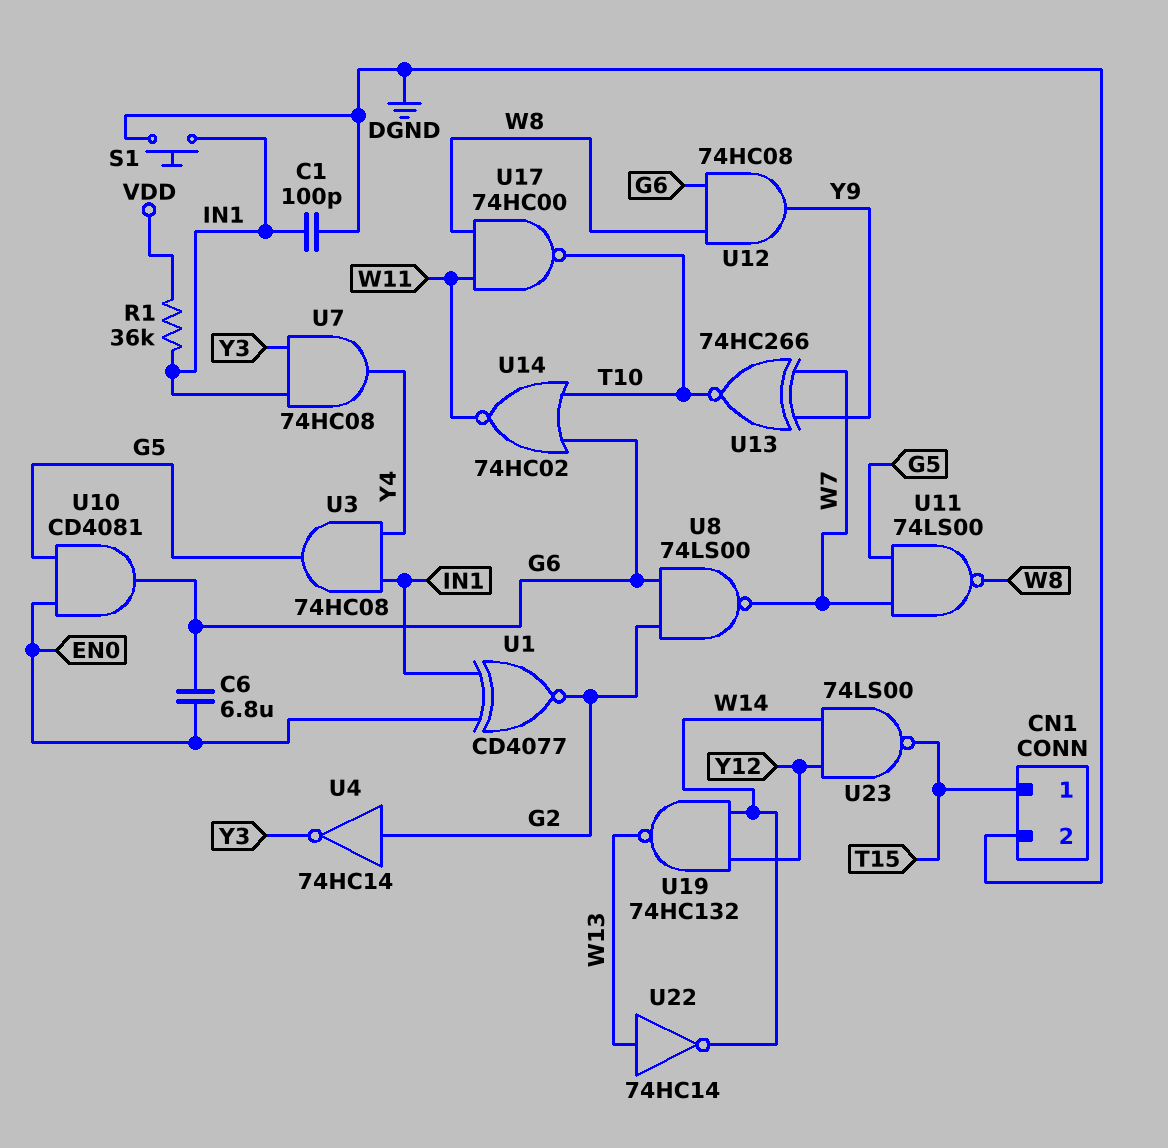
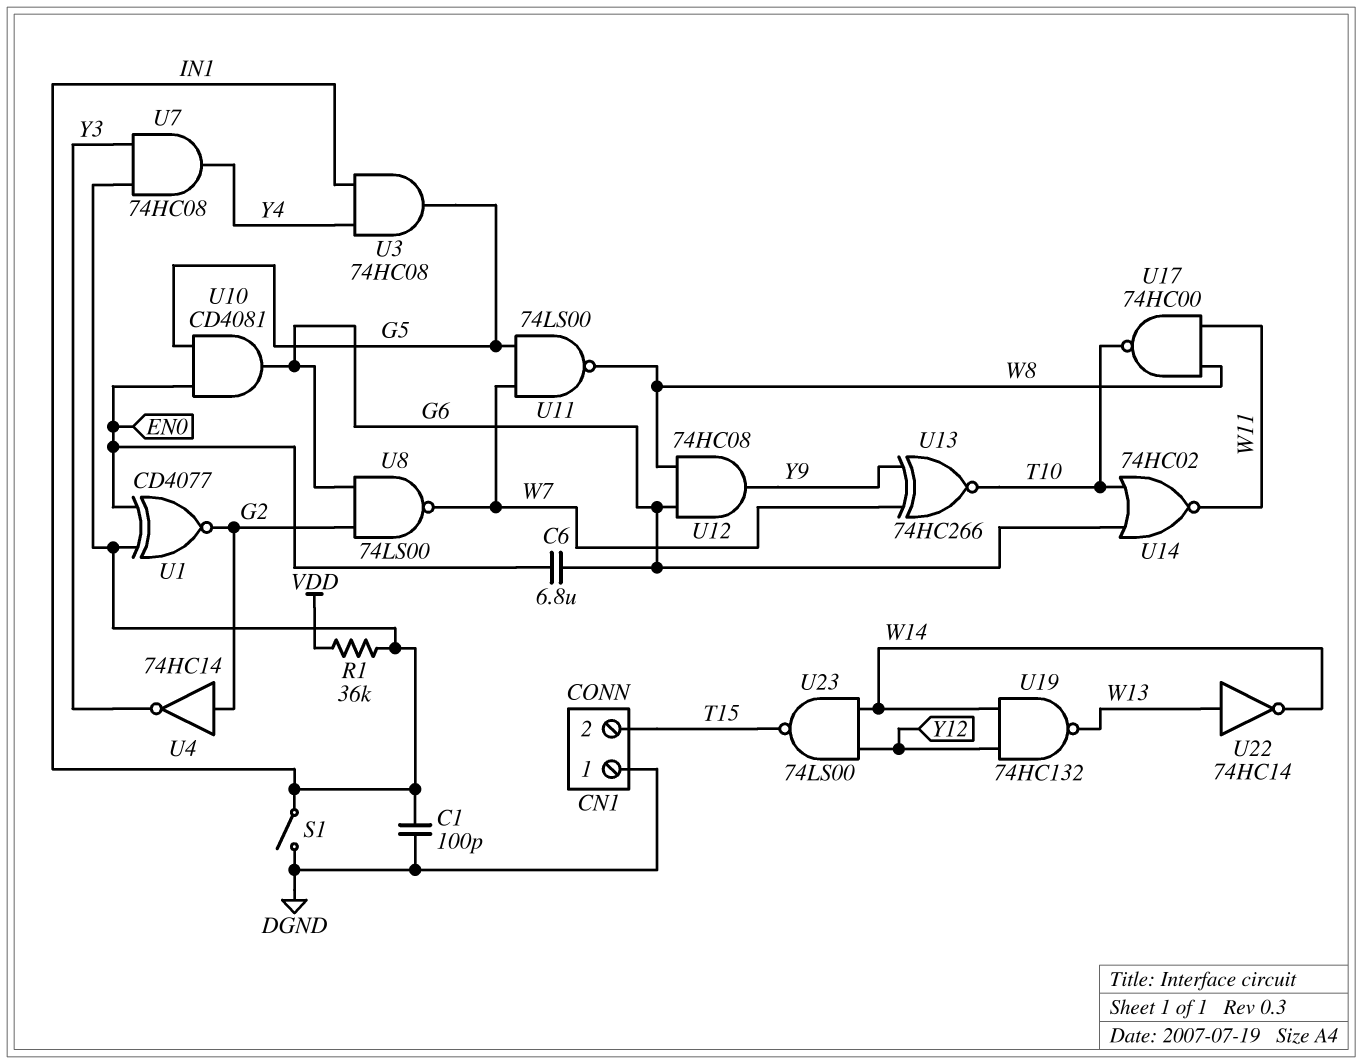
CN1 pin 1: T15 -> DGND
CN1 pin 2: DGND -> T15
S1: button (DGND, IN1) -> switch (DGND, IN1)

